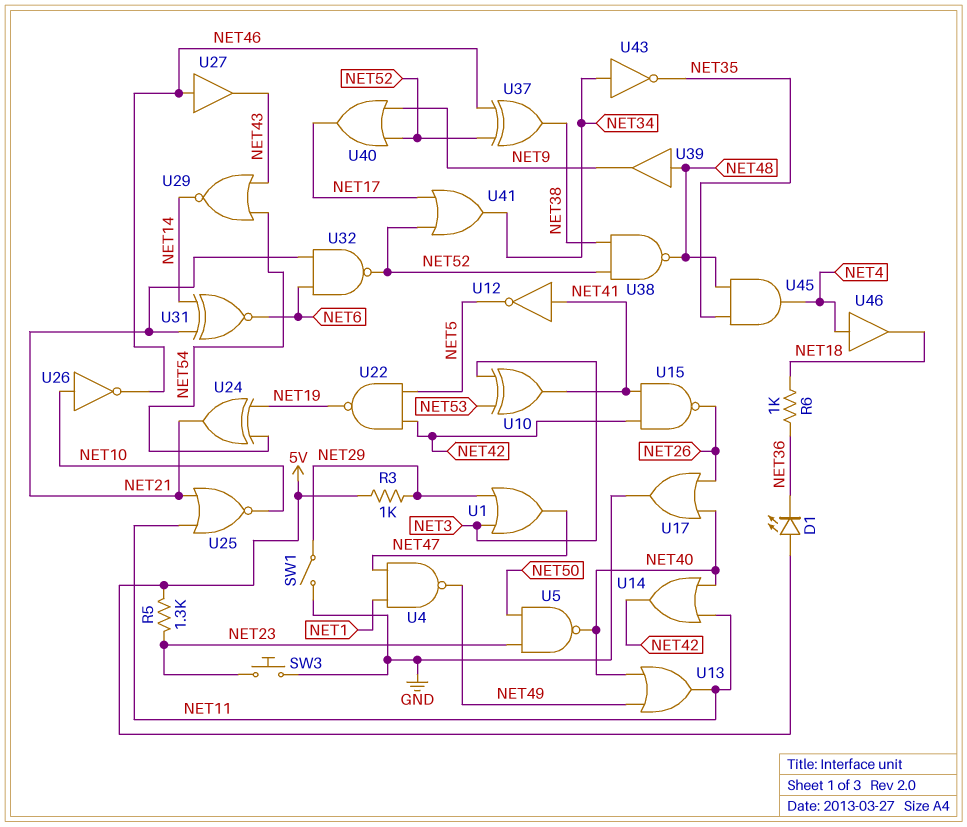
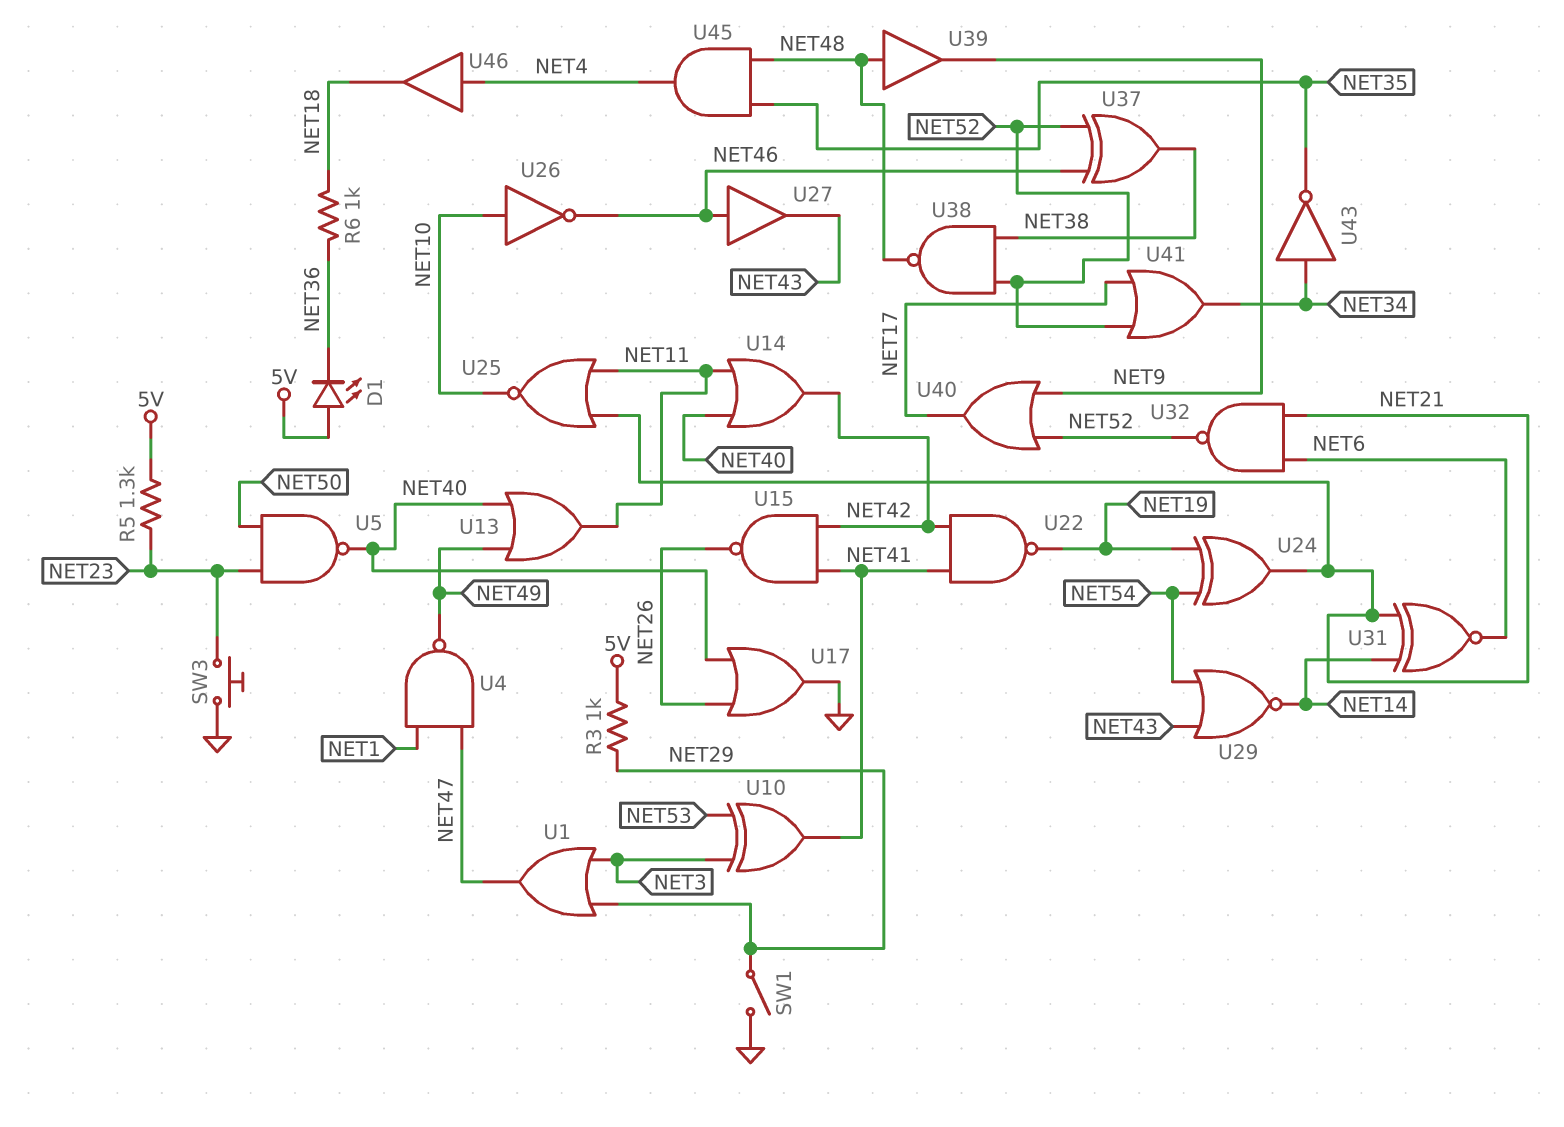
U12: NOT (in NET41, out NET5) -> none
U22: NAND (in NET5, in NET42, out NET19) -> NAND (in NET41, in NET42, out NET19)

